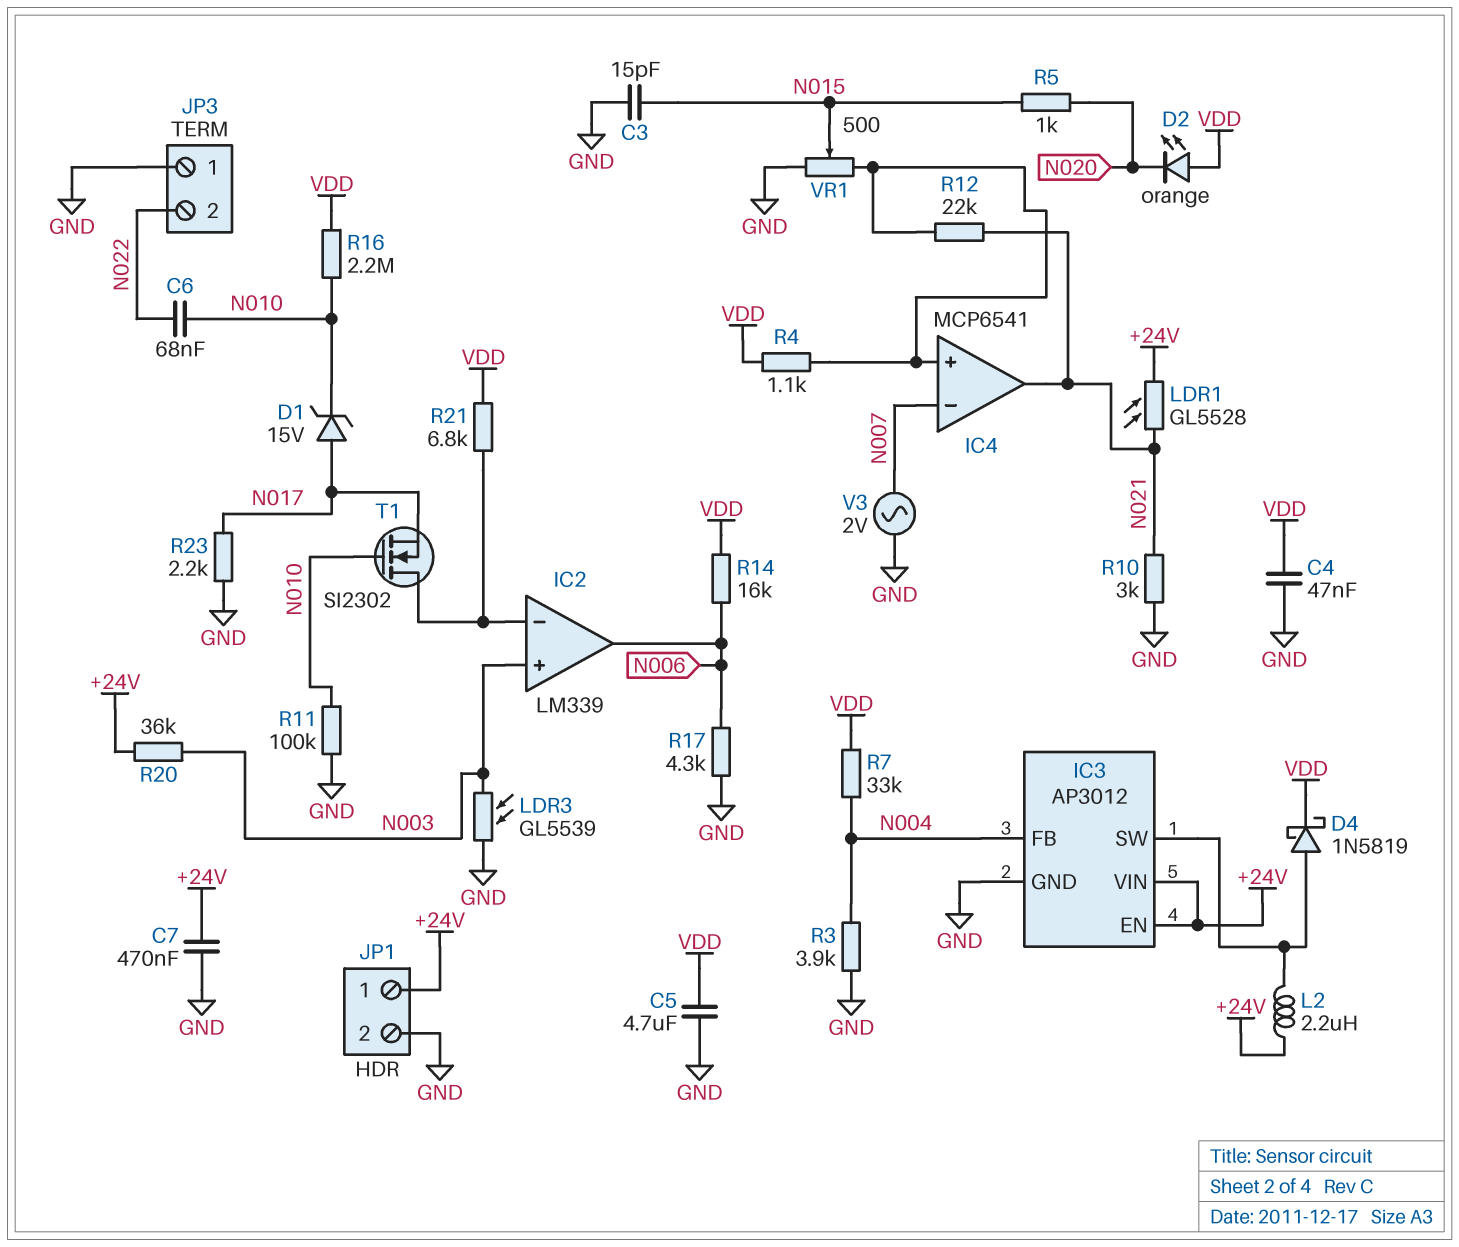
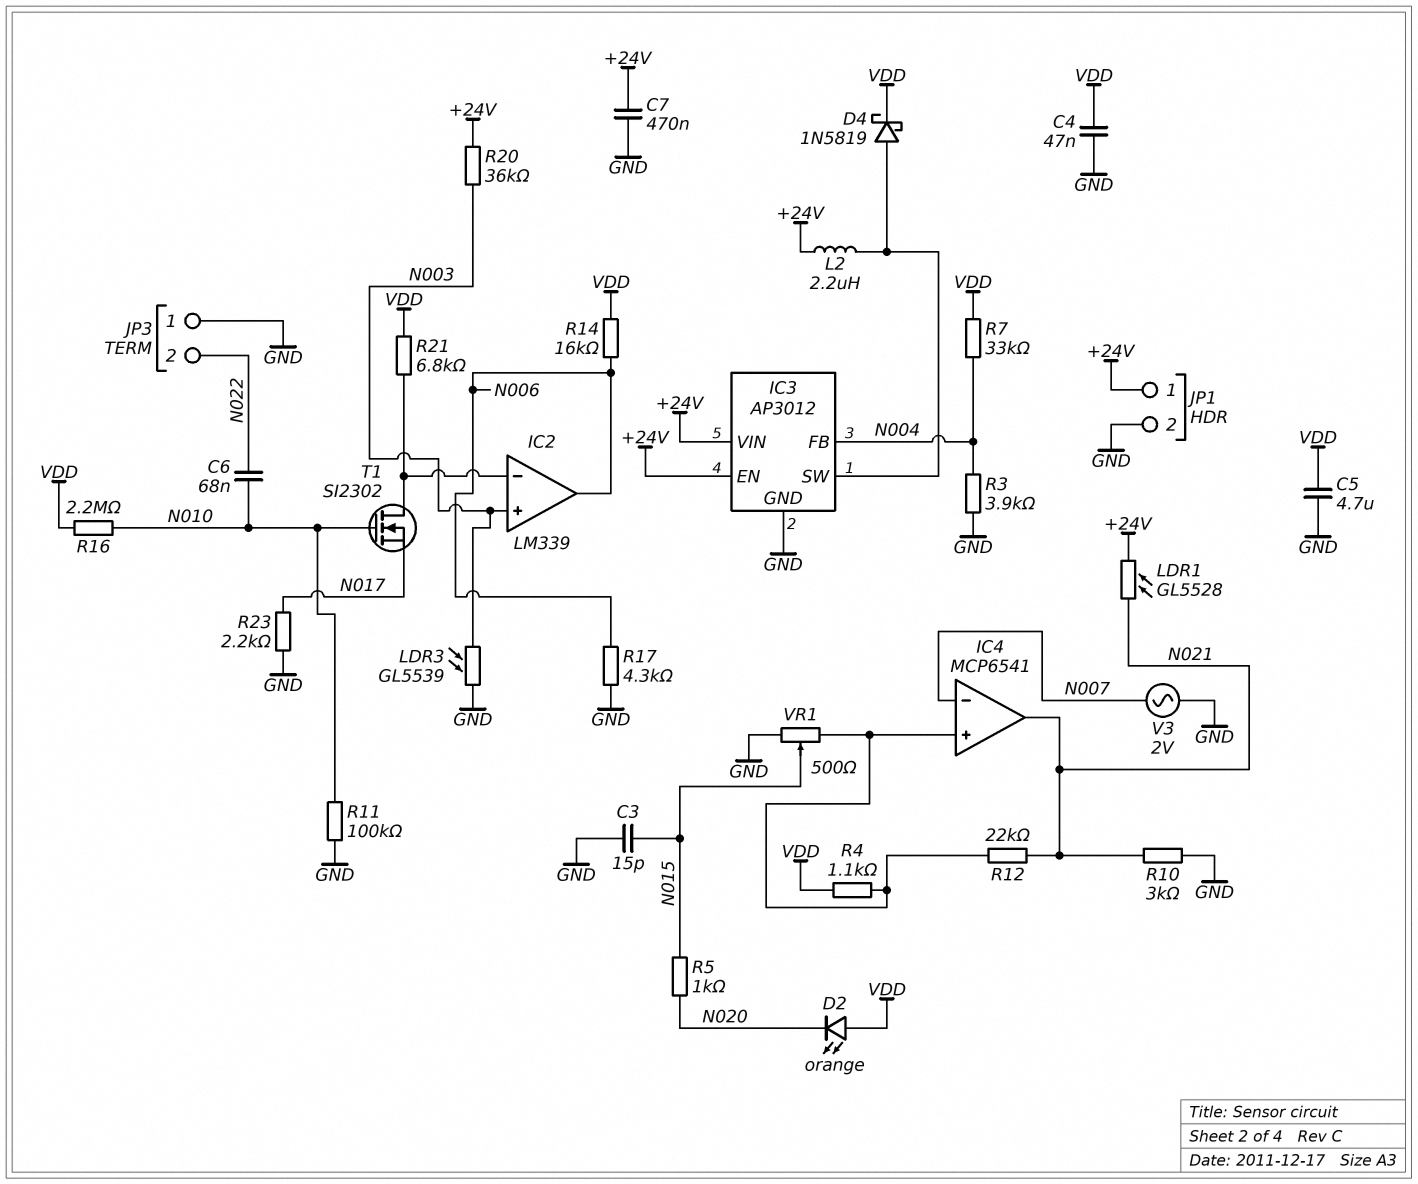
D1: zener 15V (A N017, K N010) -> none

